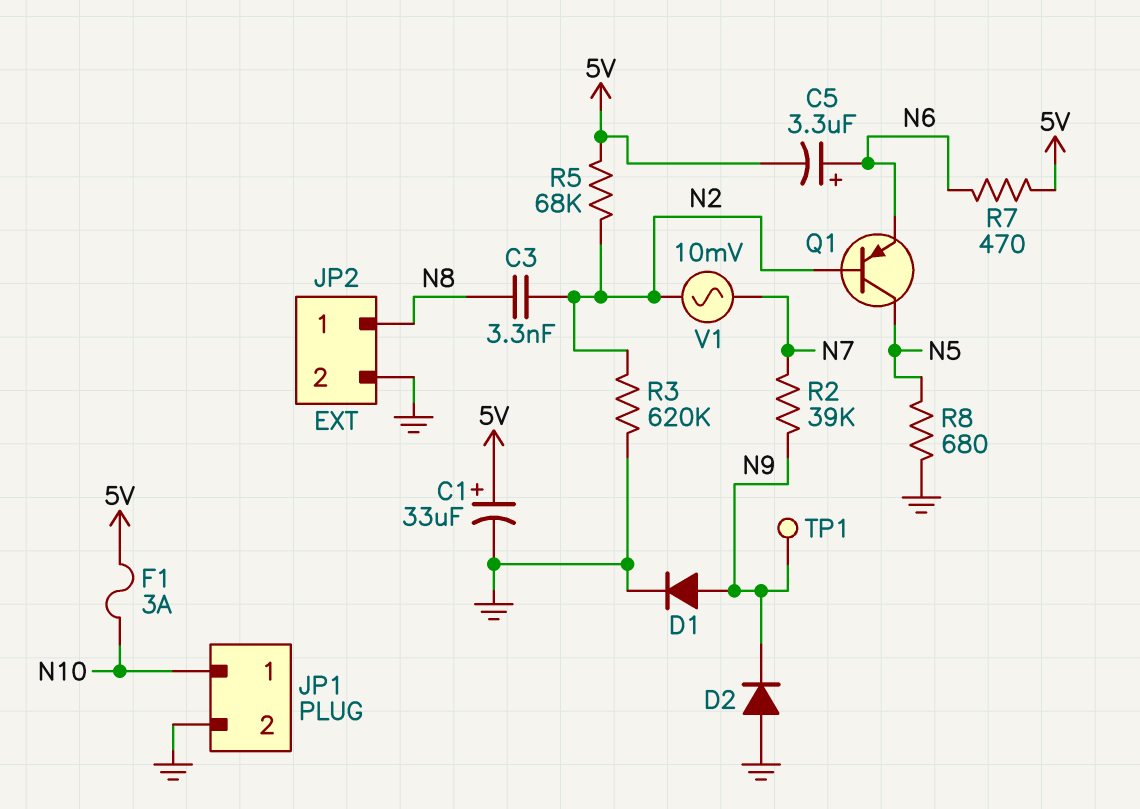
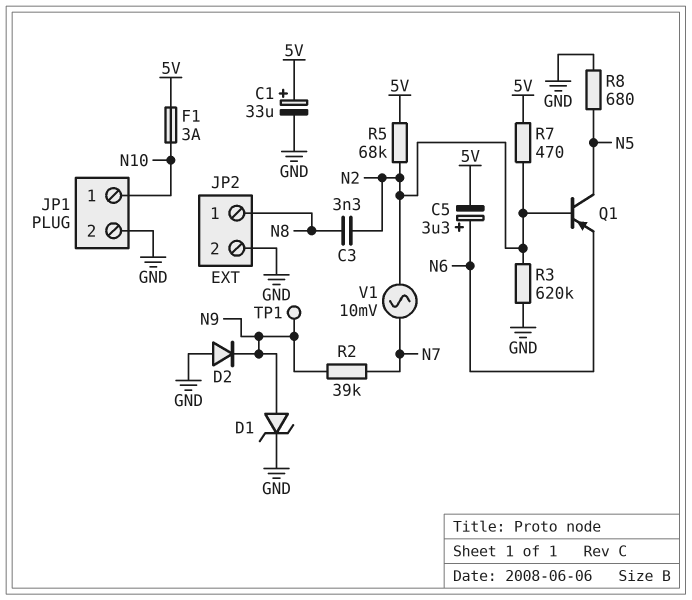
D1: diode (A N9, K GND) -> zener (A N9, K GND)
R7: 470 (5V, N6) -> 470 (5V, N2)

